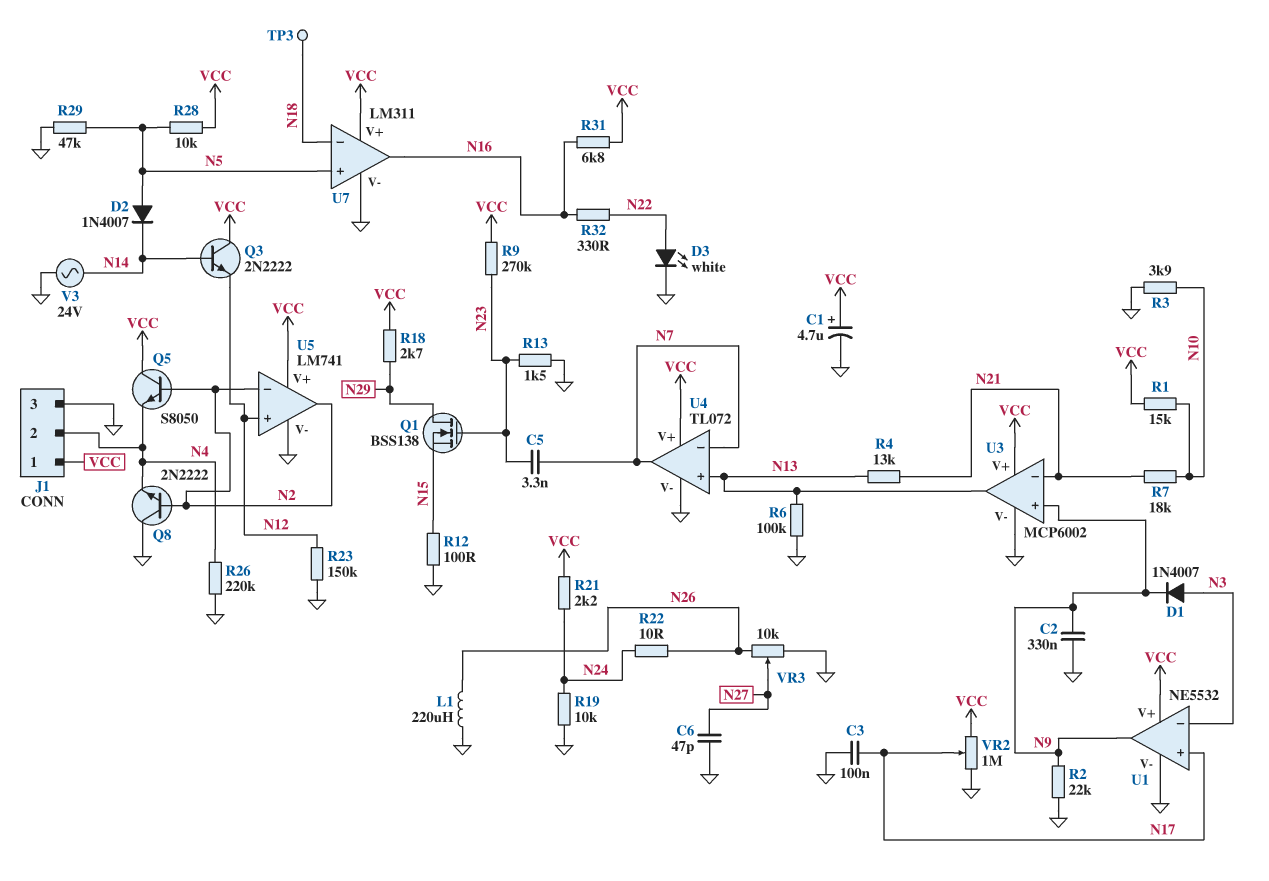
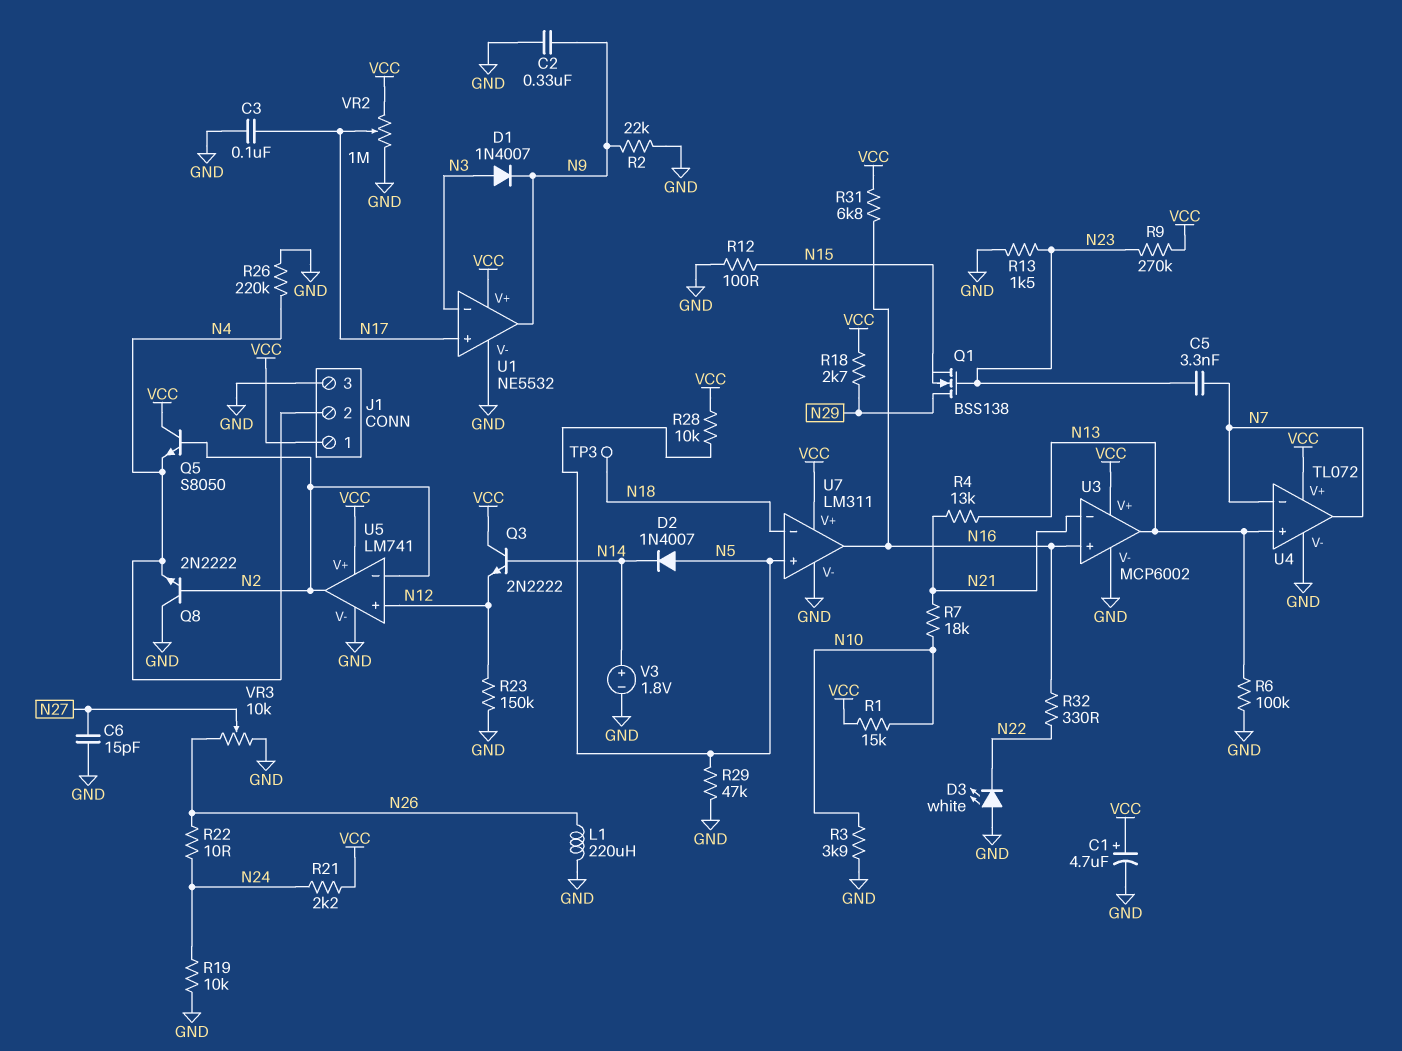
C6: 47pF (GND, N27) -> 15pF (GND, N27)
D3: LED white (A N22, K GND) -> LED white (A GND, K N22)
U3 pin in+: N9 -> N16
V3: AC 24V (GND, N14) -> 1.8V (plus N14, minus GND)

